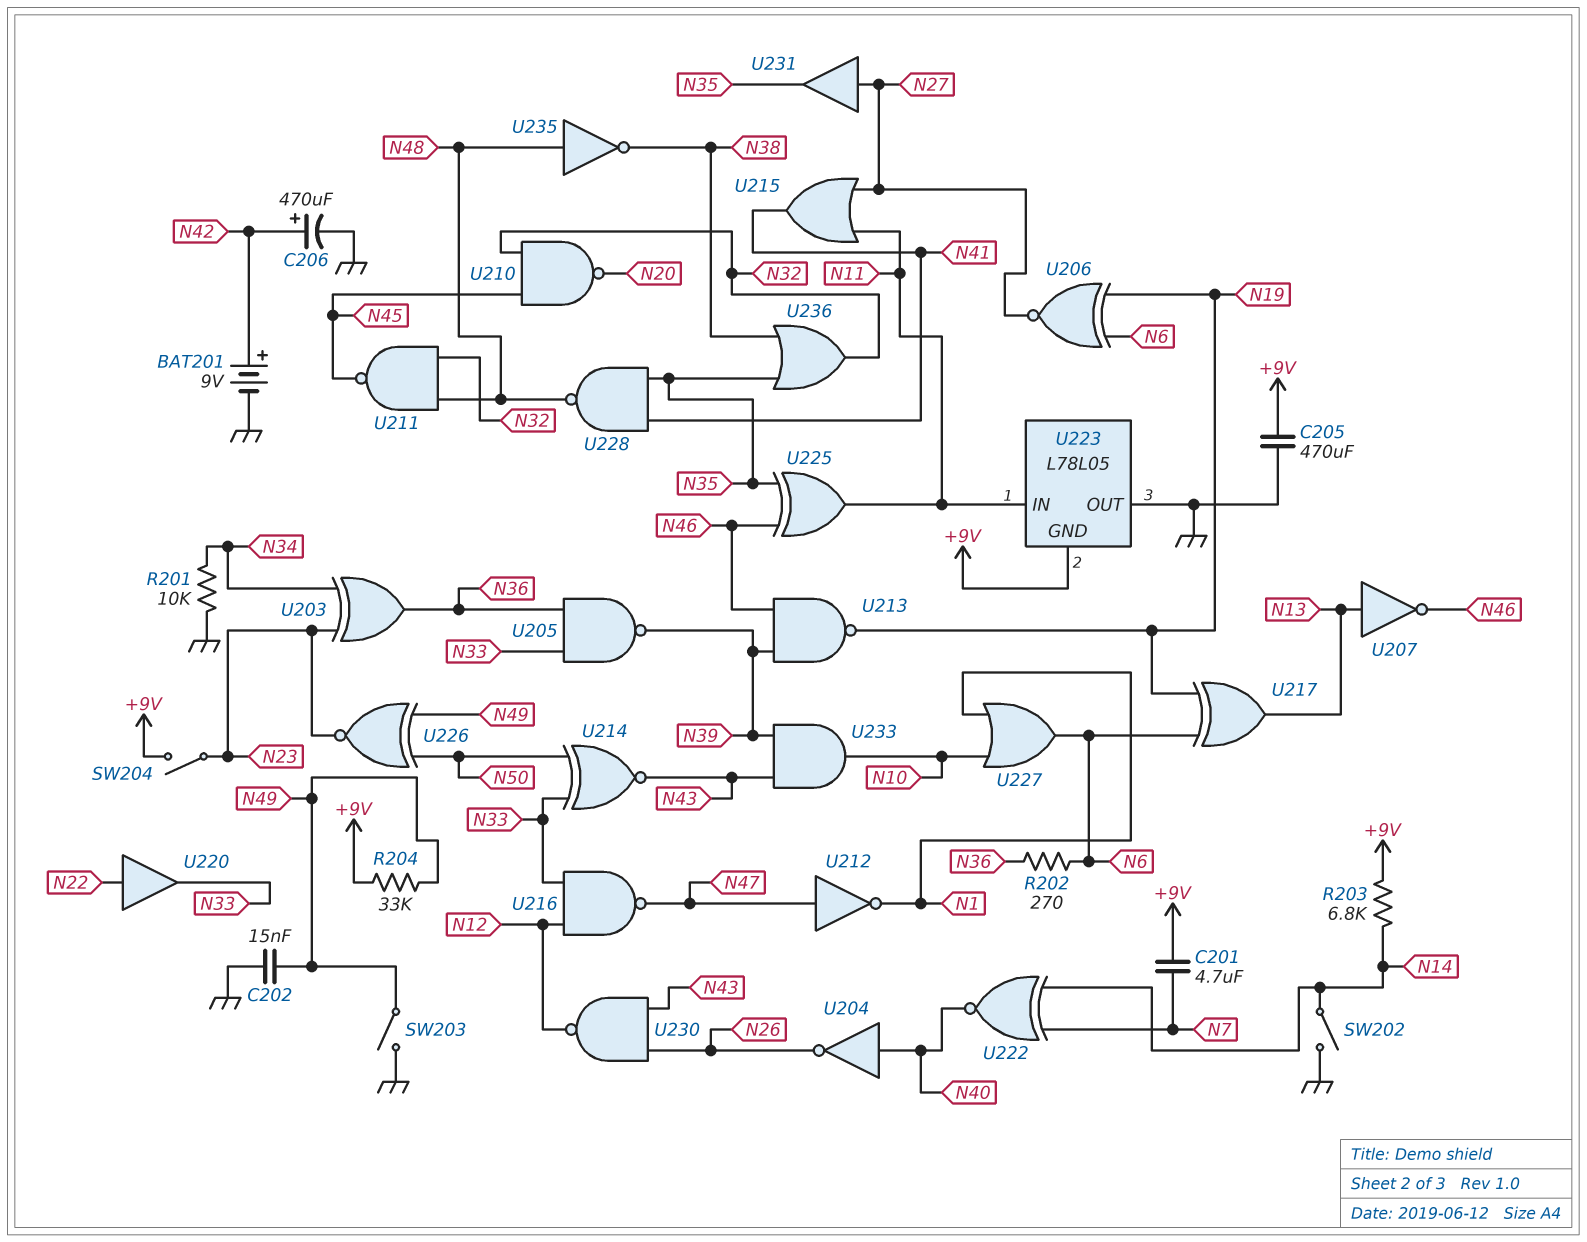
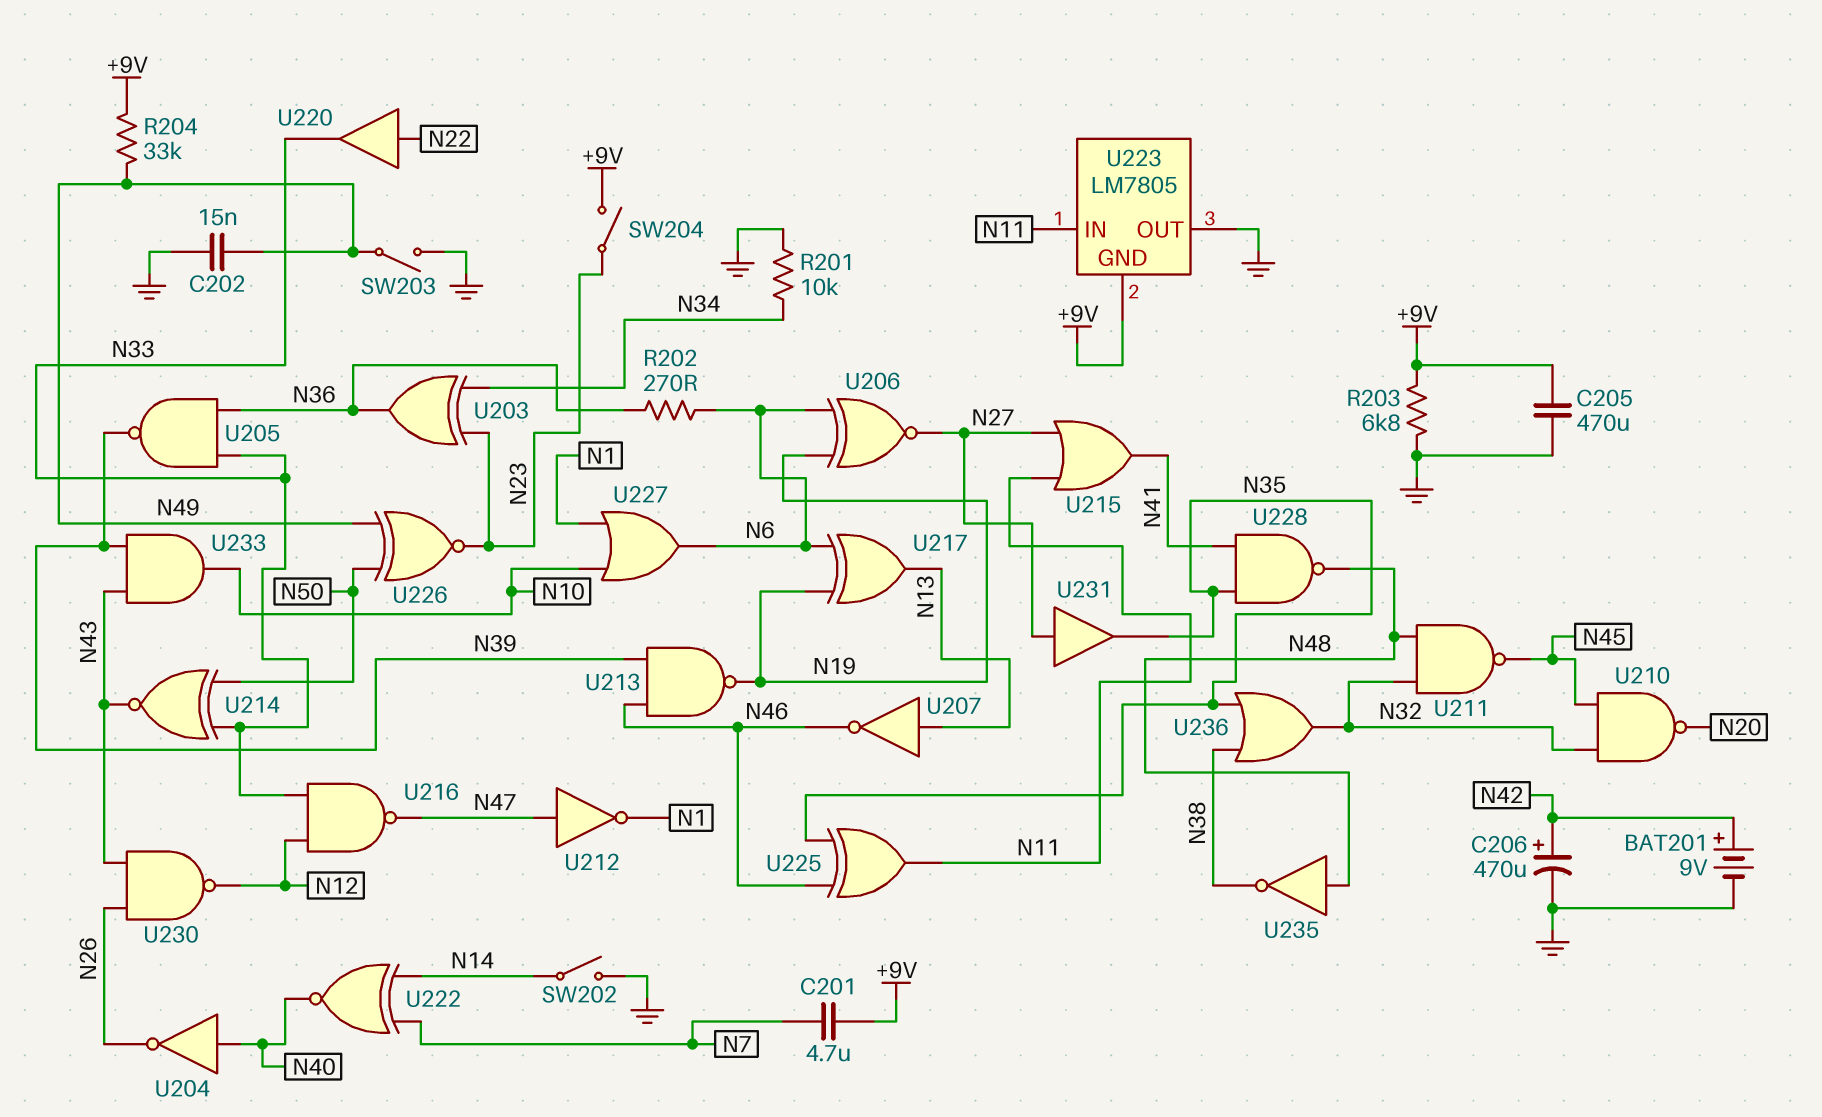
R203: 6.8k (+9V, N14) -> 6.8k (+9V, GND)
U223: L78L05 -> LM7805

